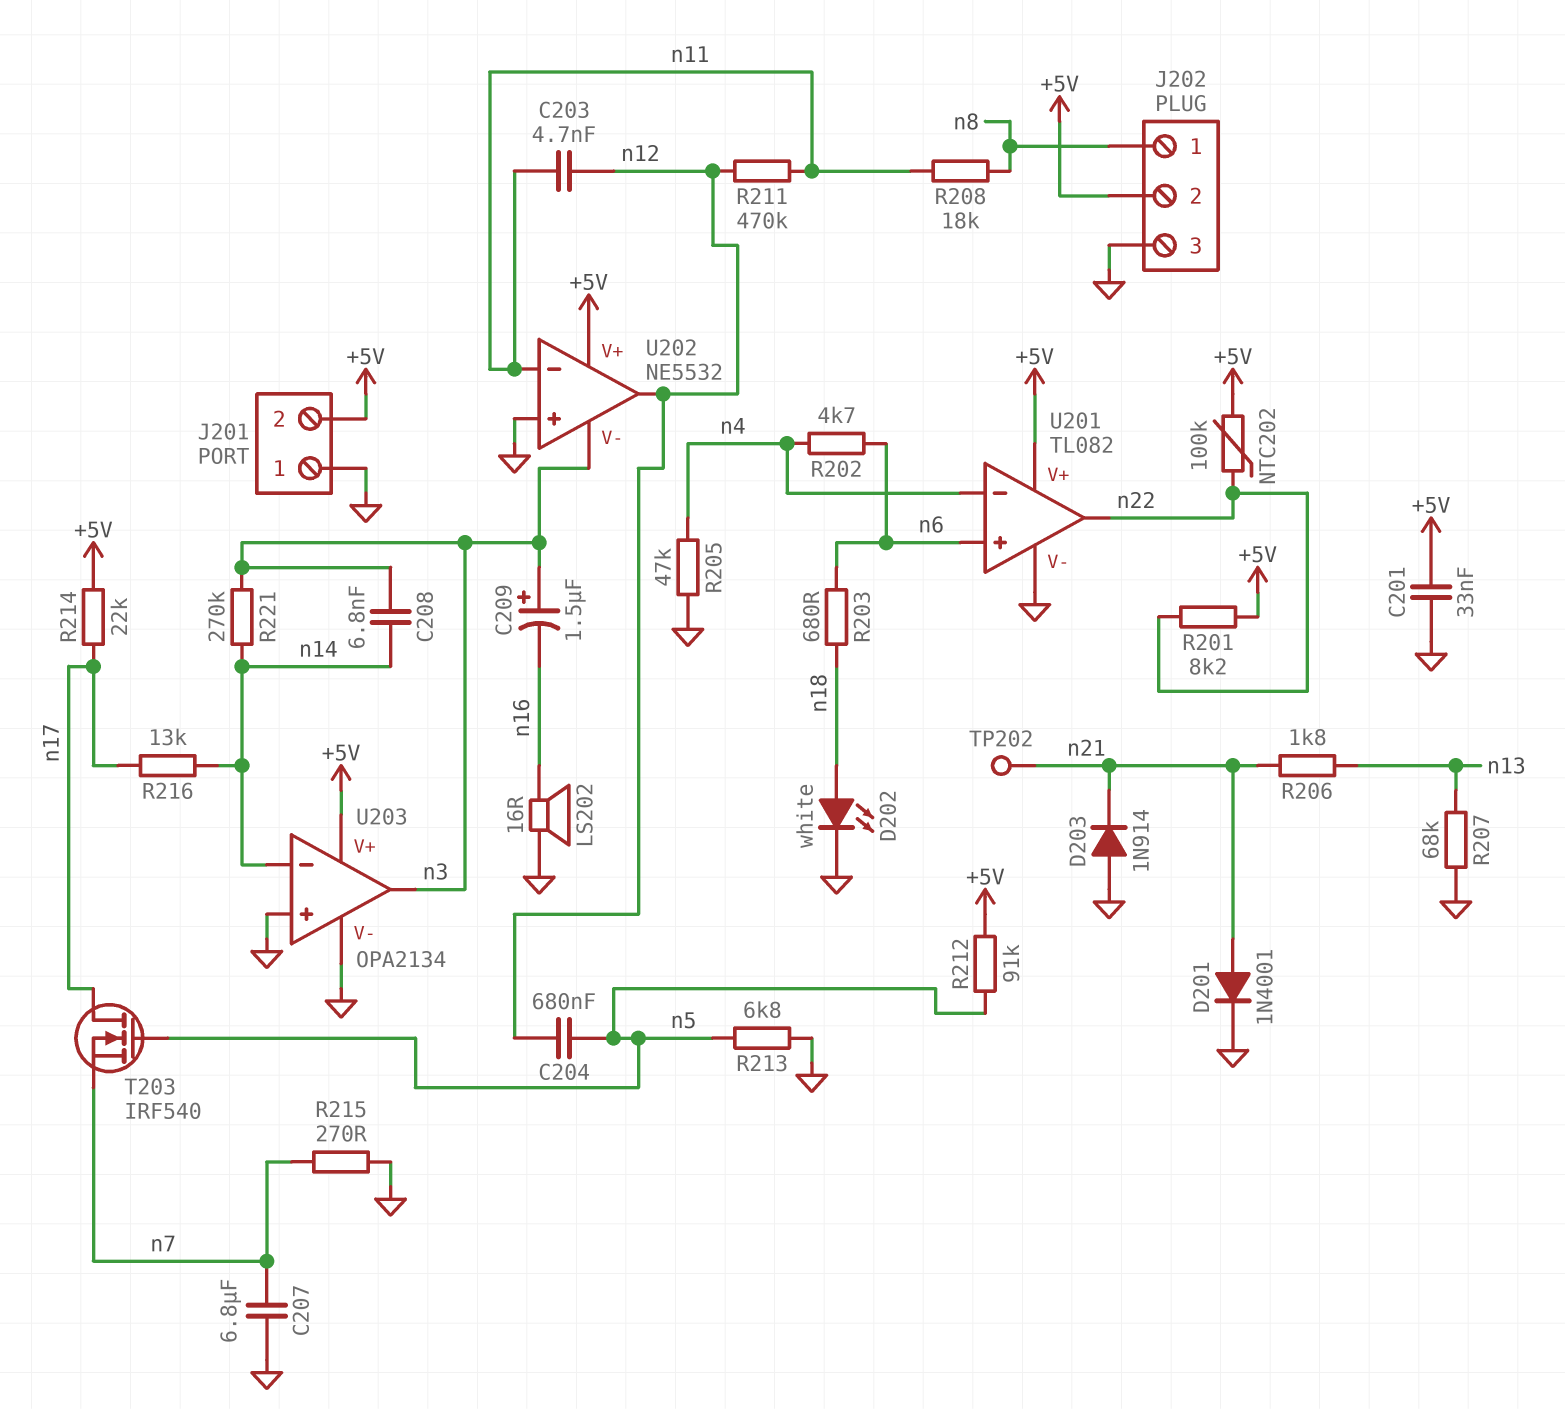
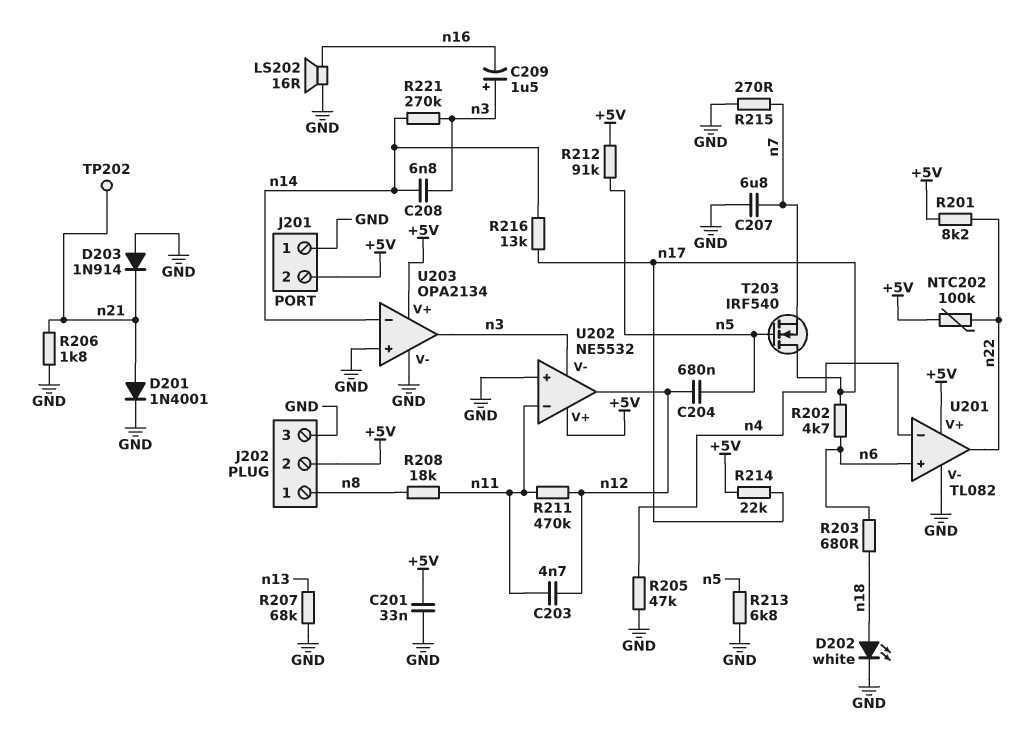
R202: 4.7k (n4, n6) -> 4.7k (n6, n17)
R206: 1.8k (n13, n21) -> 1.8k (GND, n21)

